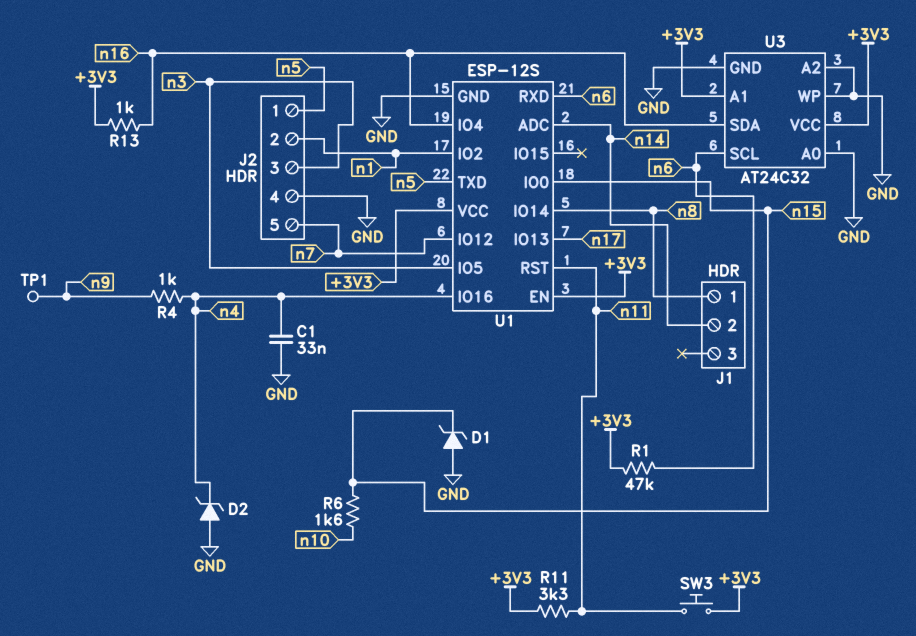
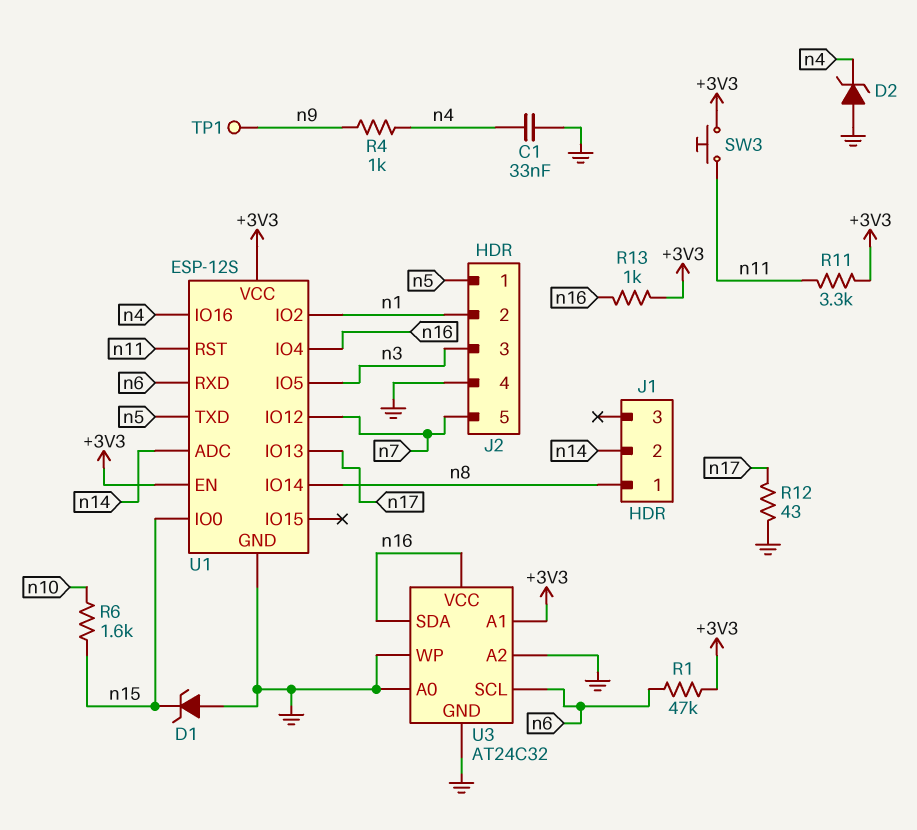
R12: none -> 43 (GND, n17)
U3 pin VCC: +3V3 -> n16

